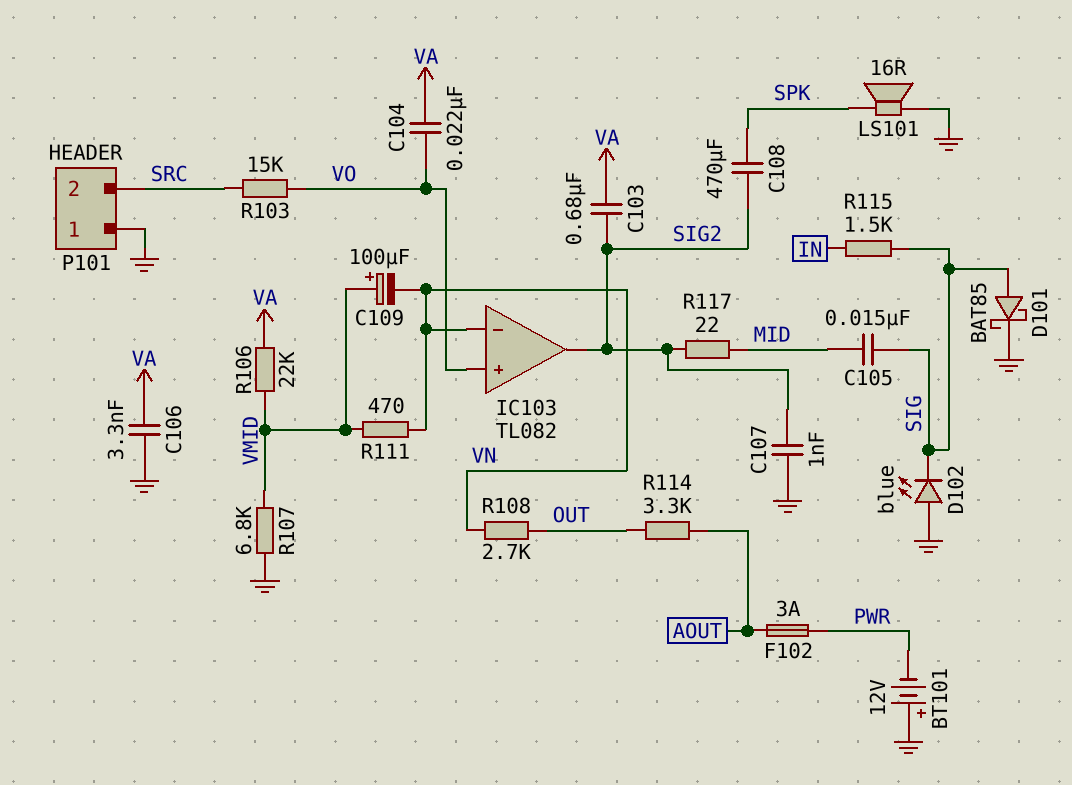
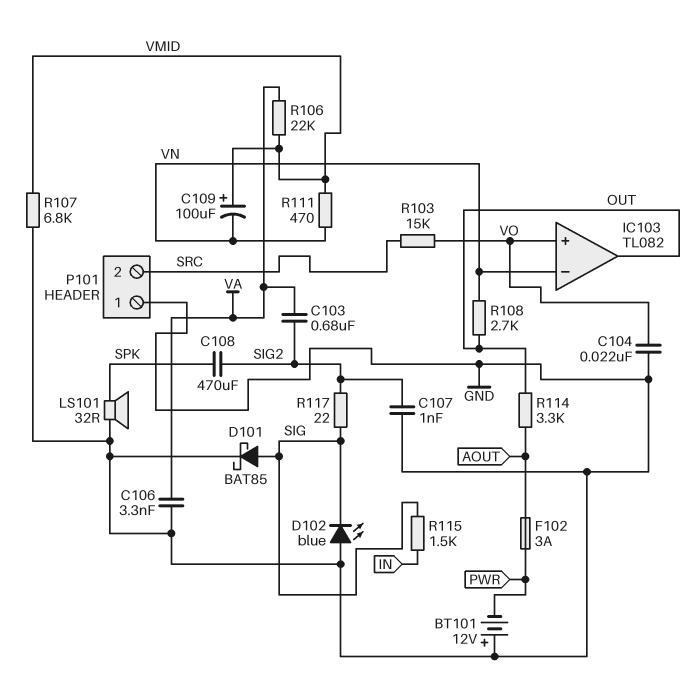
C104: 22nF (VA, VO) -> 22nF (GND, VO)
C105: 15nF (MID, SIG) -> none
IC103 pin out: SIG2 -> OUT
LS101: speaker 16R (GND, SPK) -> speaker 32R (GND, SPK)
R117: 22 (MID, SIG2) -> 22 (SIG, SIG2)

